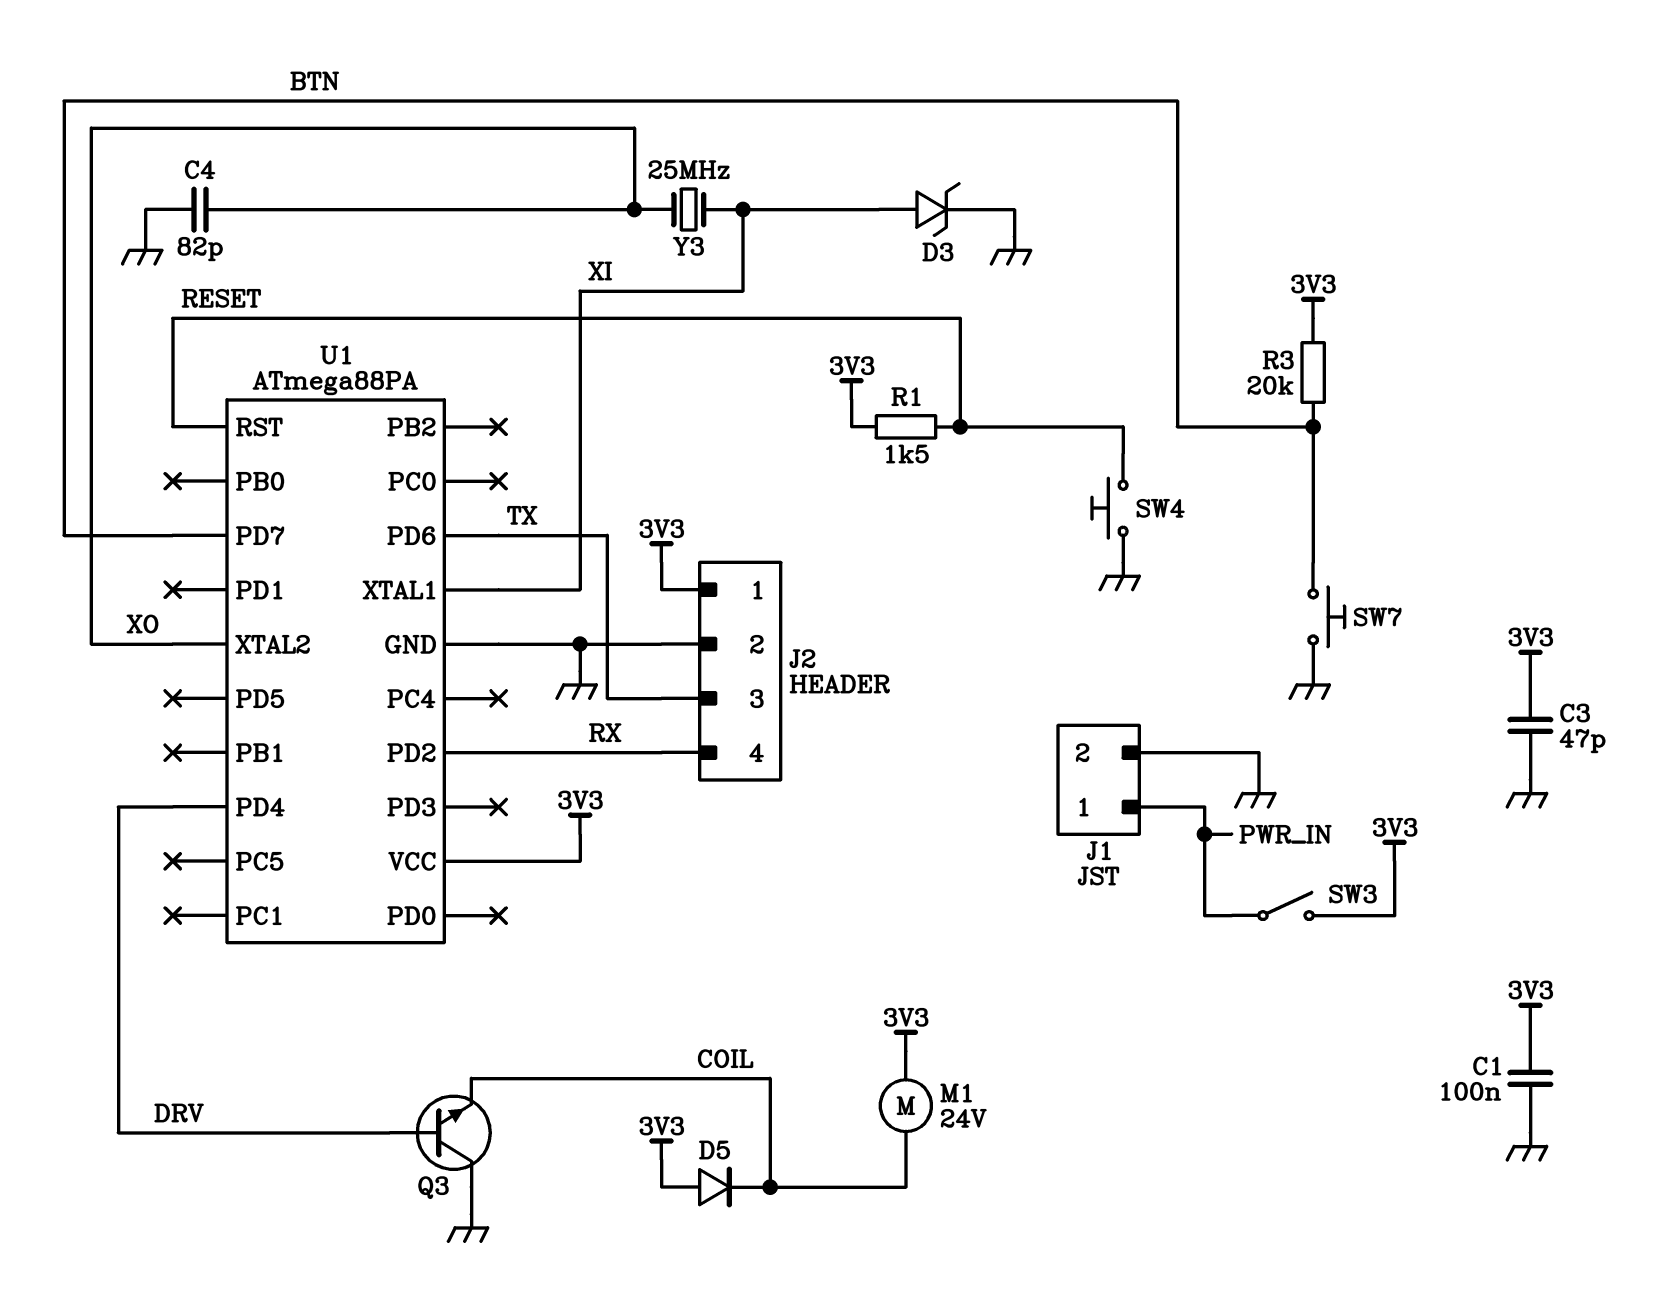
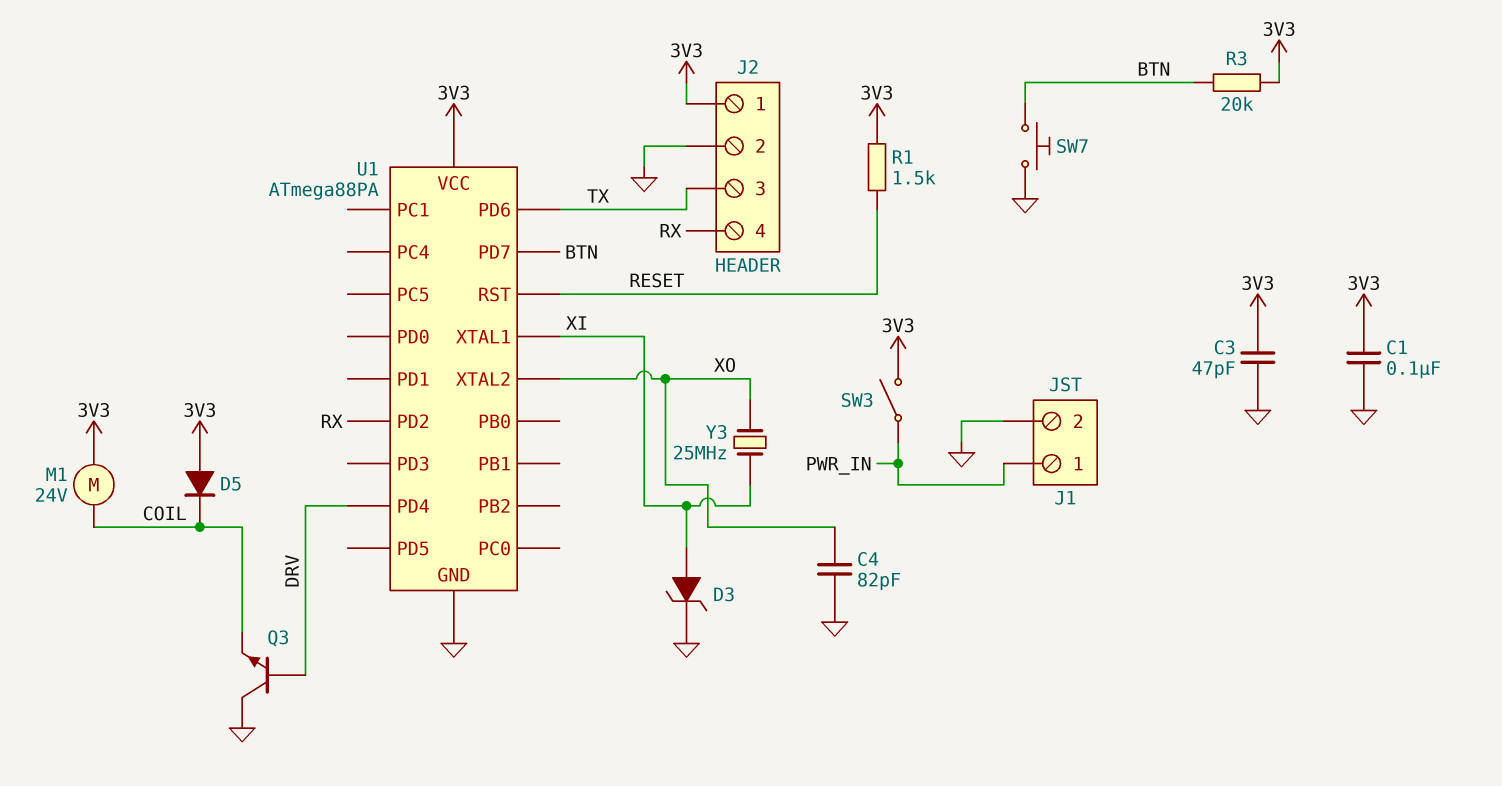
SW4: button (GND, RESET) -> none

